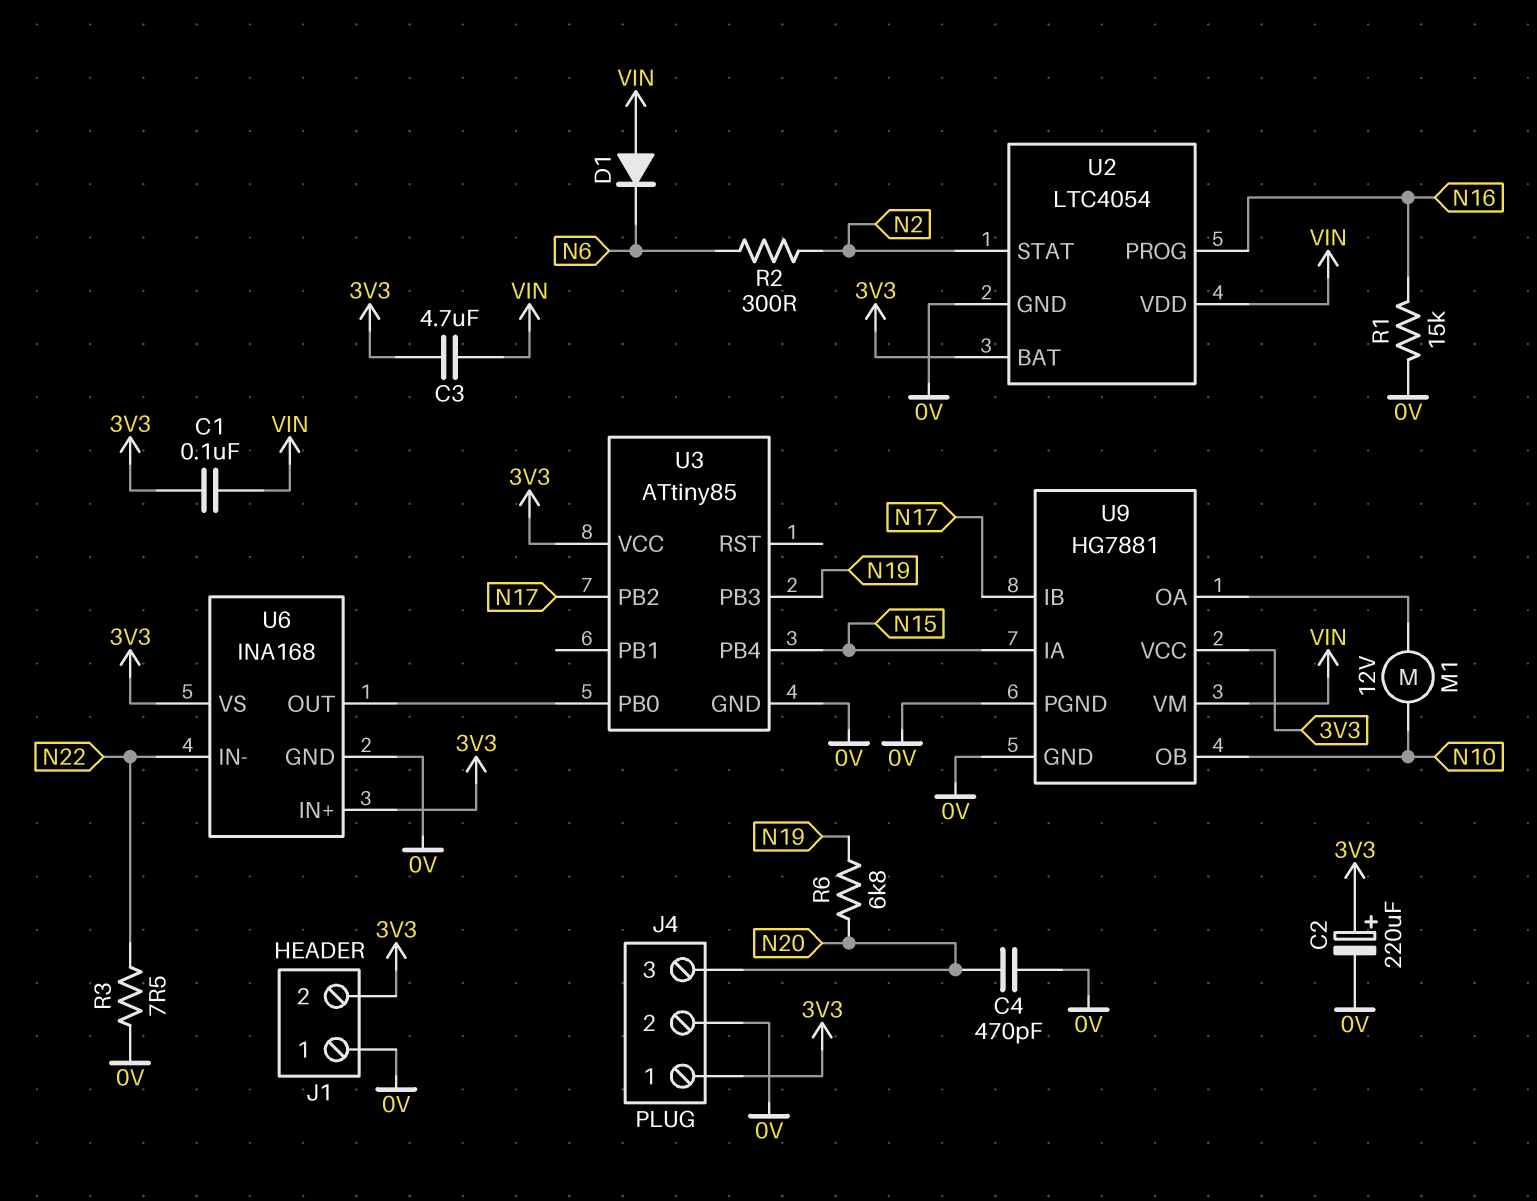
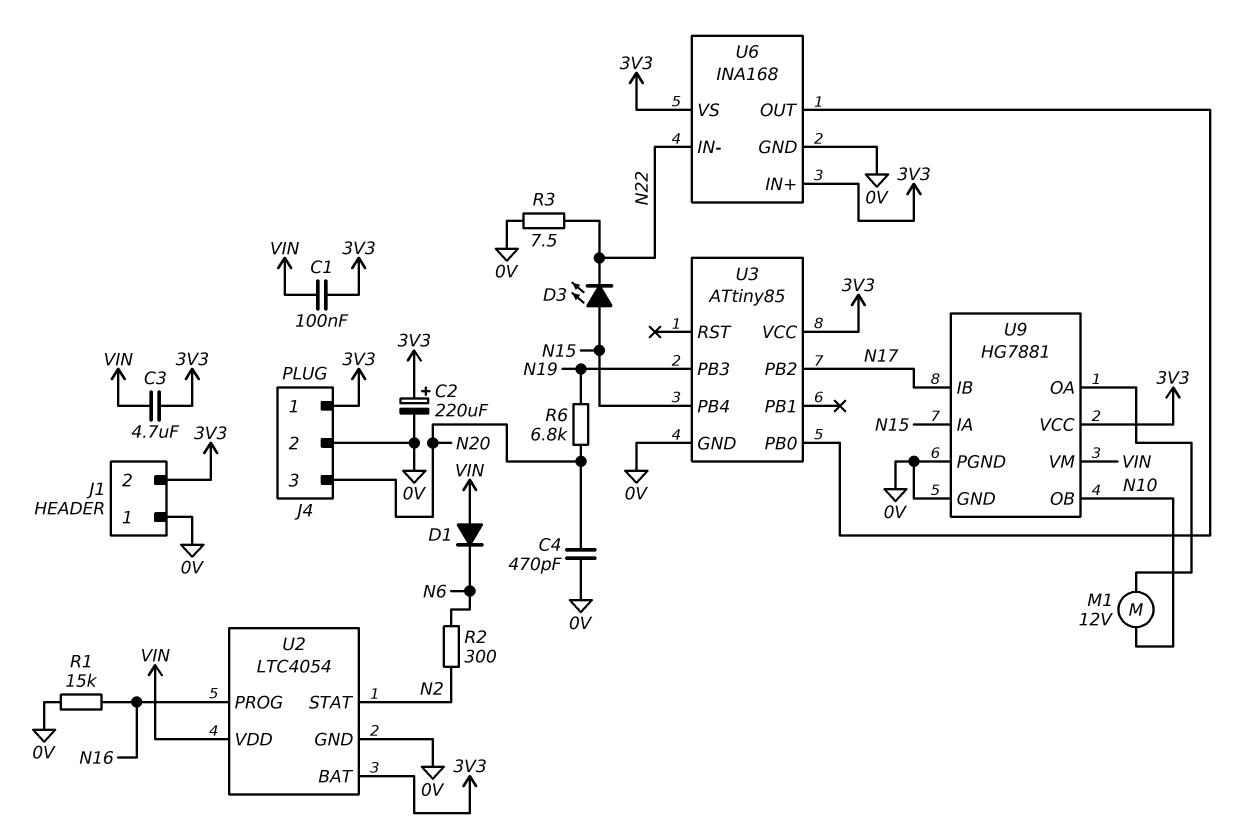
D3: none -> LED (A N15, K N22)

